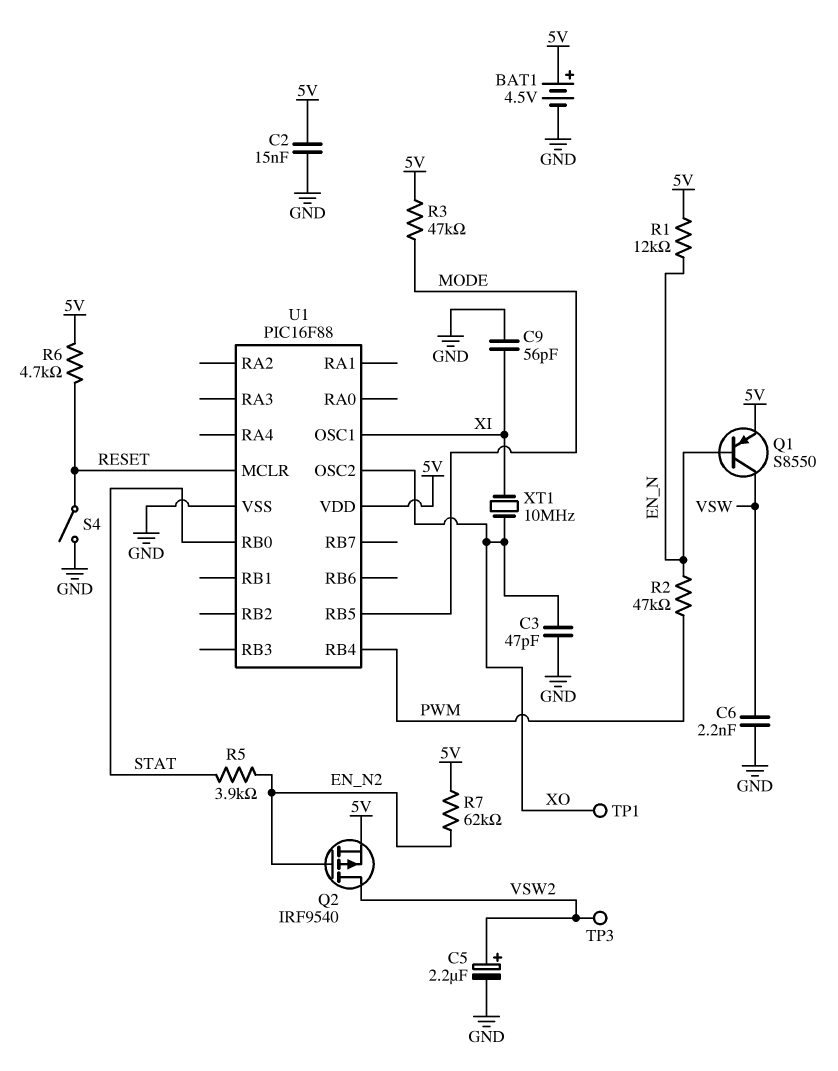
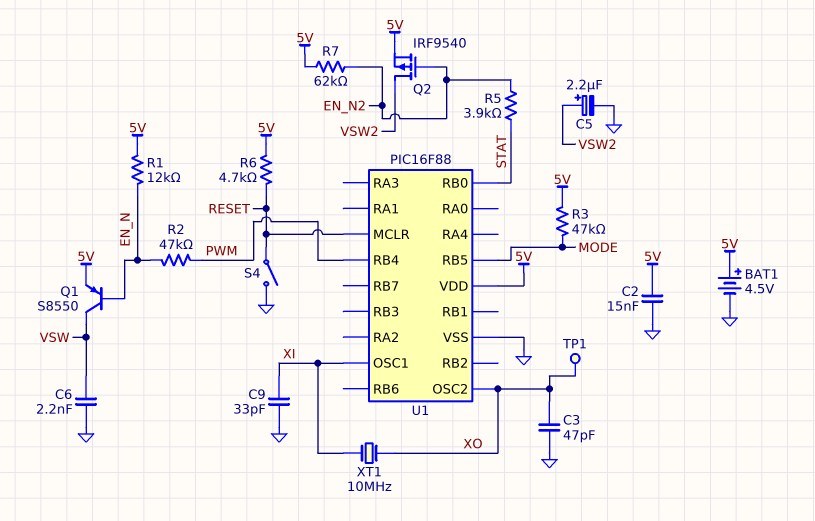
C9: 56pF (GND, XI) -> 33pF (GND, XI)
TP3: test point (VSW2) -> none

